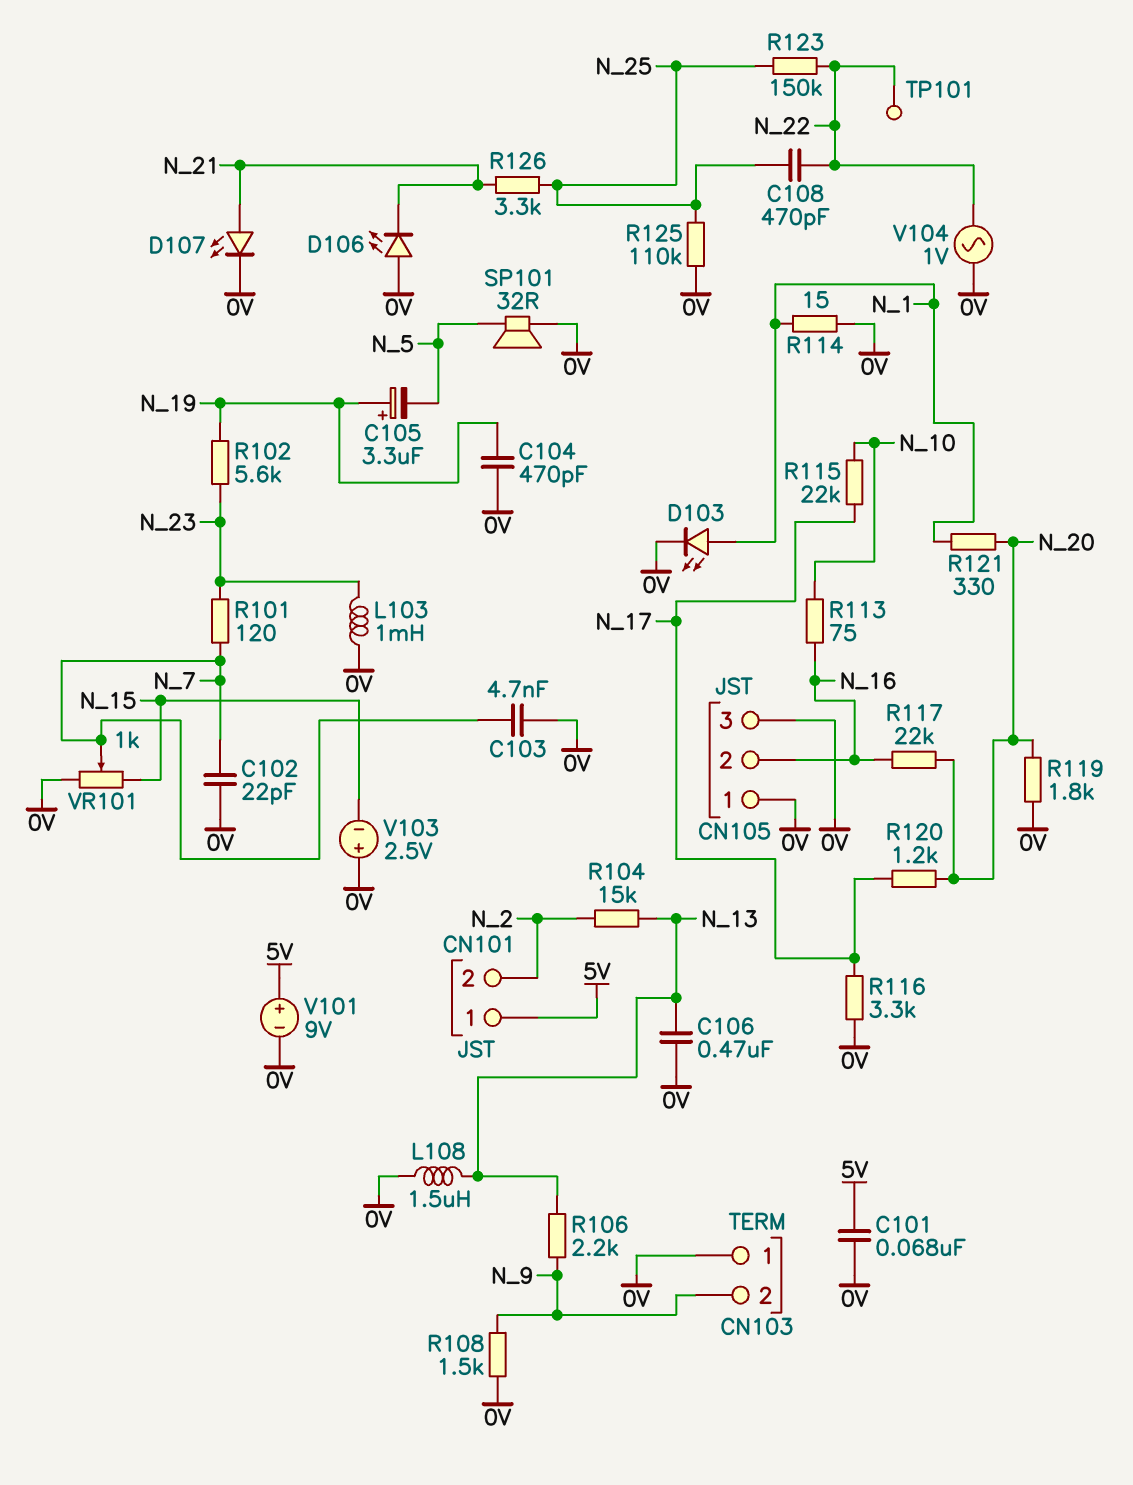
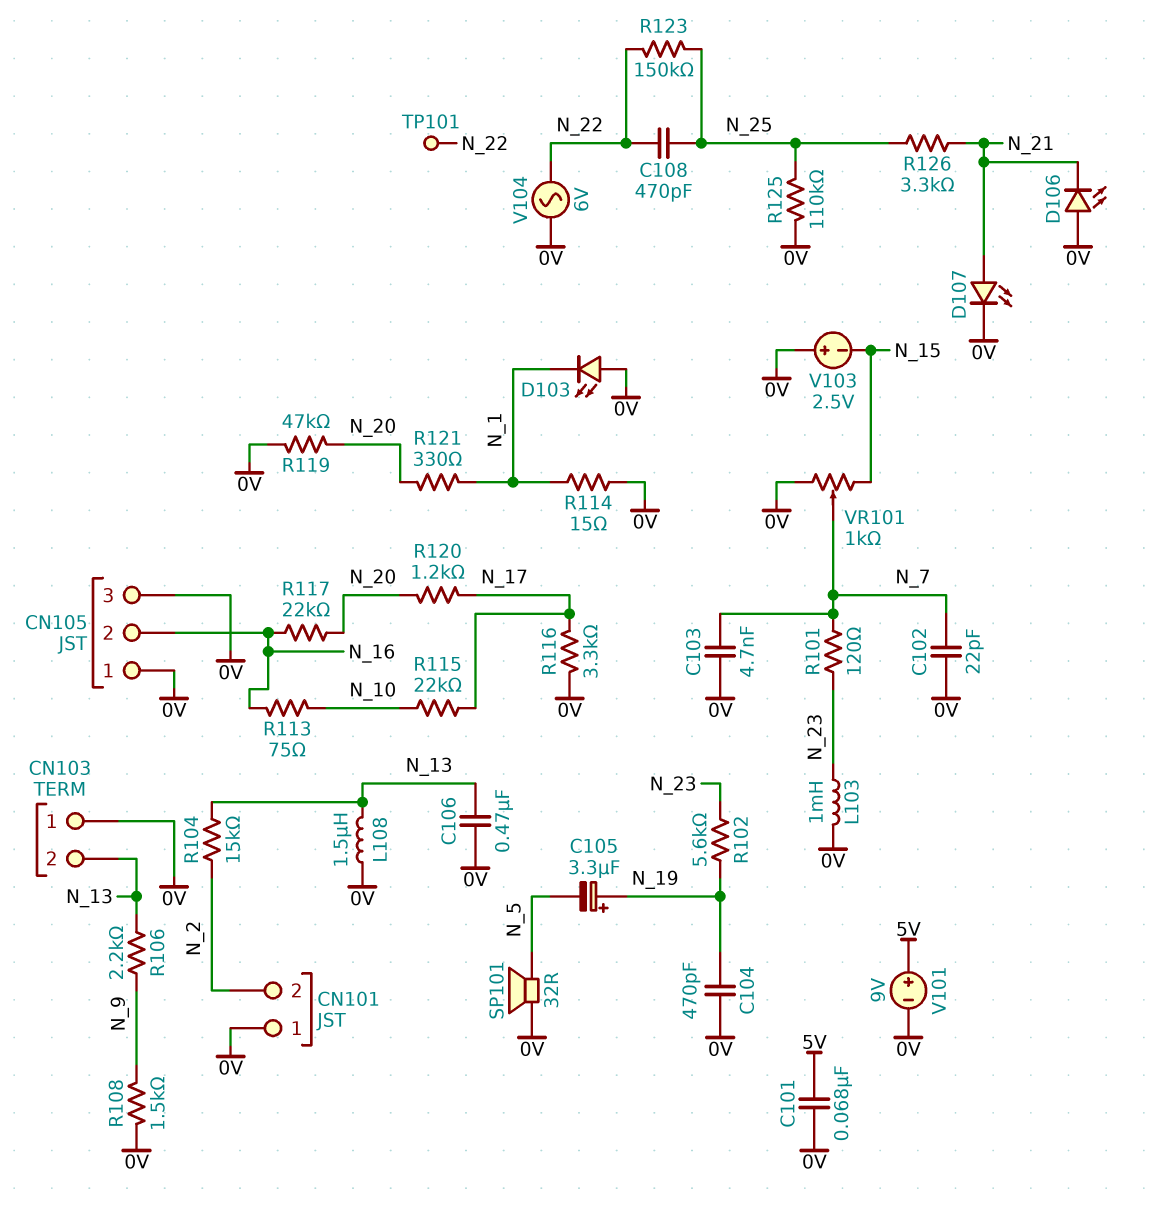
CN101 pin 1: 5V -> 0V
CN103 pin 2: N_9 -> N_13
D103: LED (A N_1, K 0V) -> LED (A 0V, K N_1)
R119: 1.8k (0V, N_20) -> 47k (0V, N_20)
V104: AC 1V (0V, N_22) -> AC 6V (0V, N_22)

